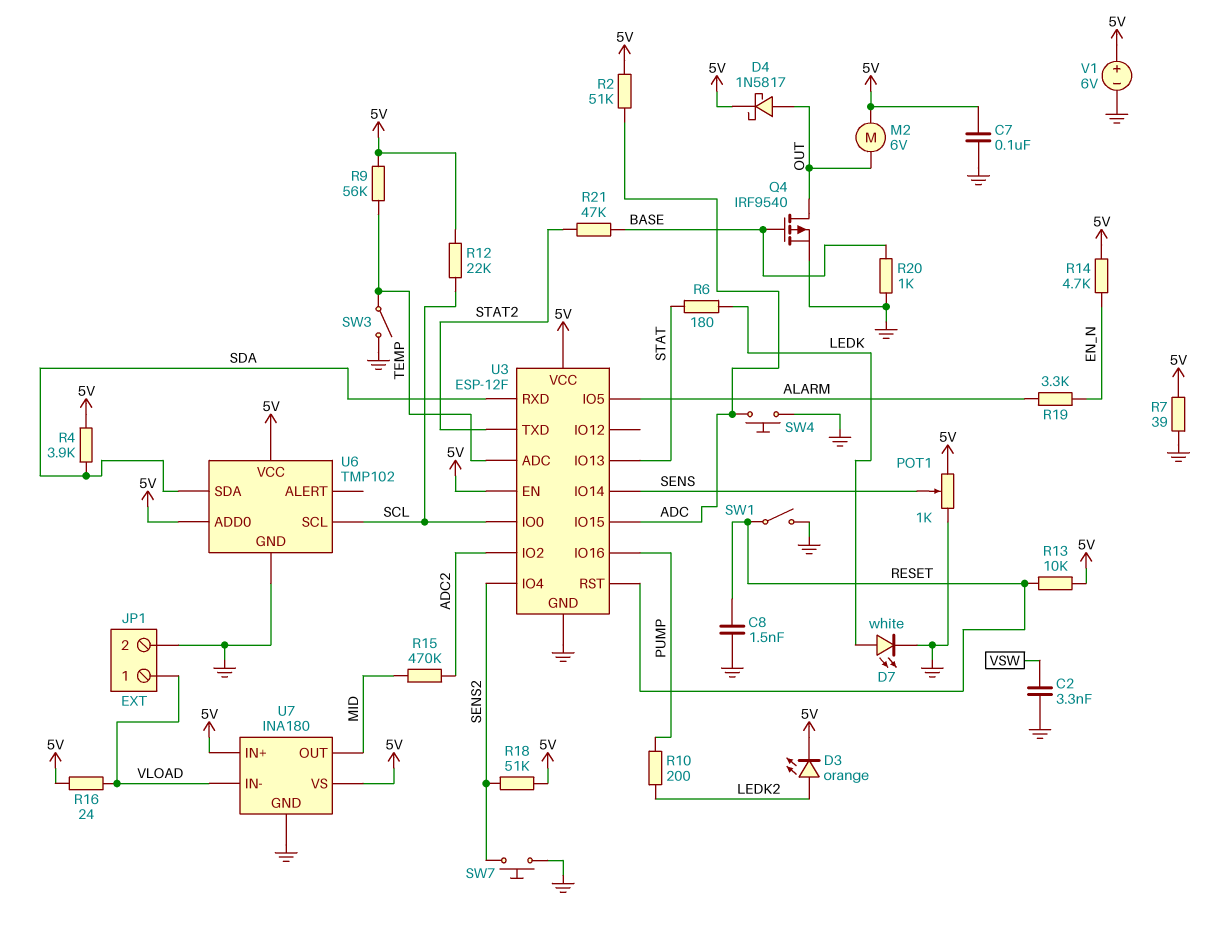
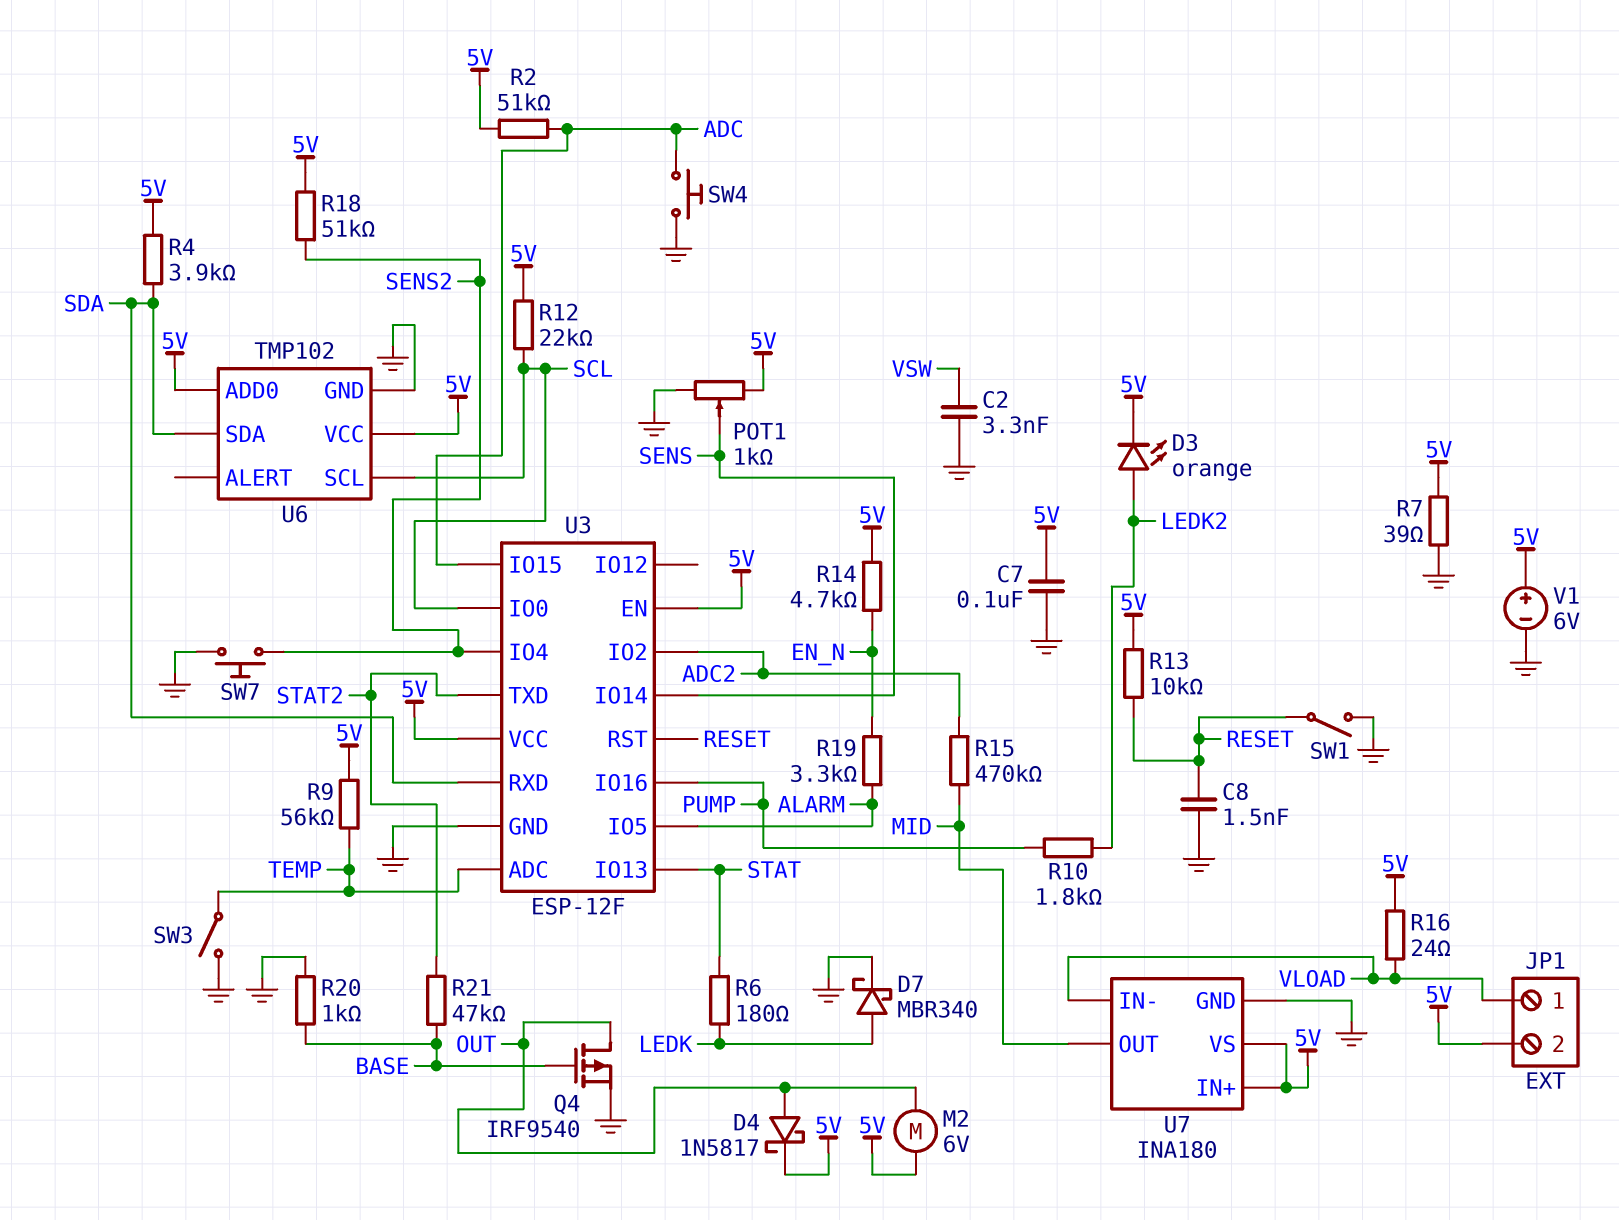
D7: LED white (A LEDK, K GND) -> schottky MBR340 (A LEDK, K GND)
JP1 pin 2: GND -> 5V
R10: 200 (LEDK2, PUMP) -> 1.8k (LEDK2, PUMP)

